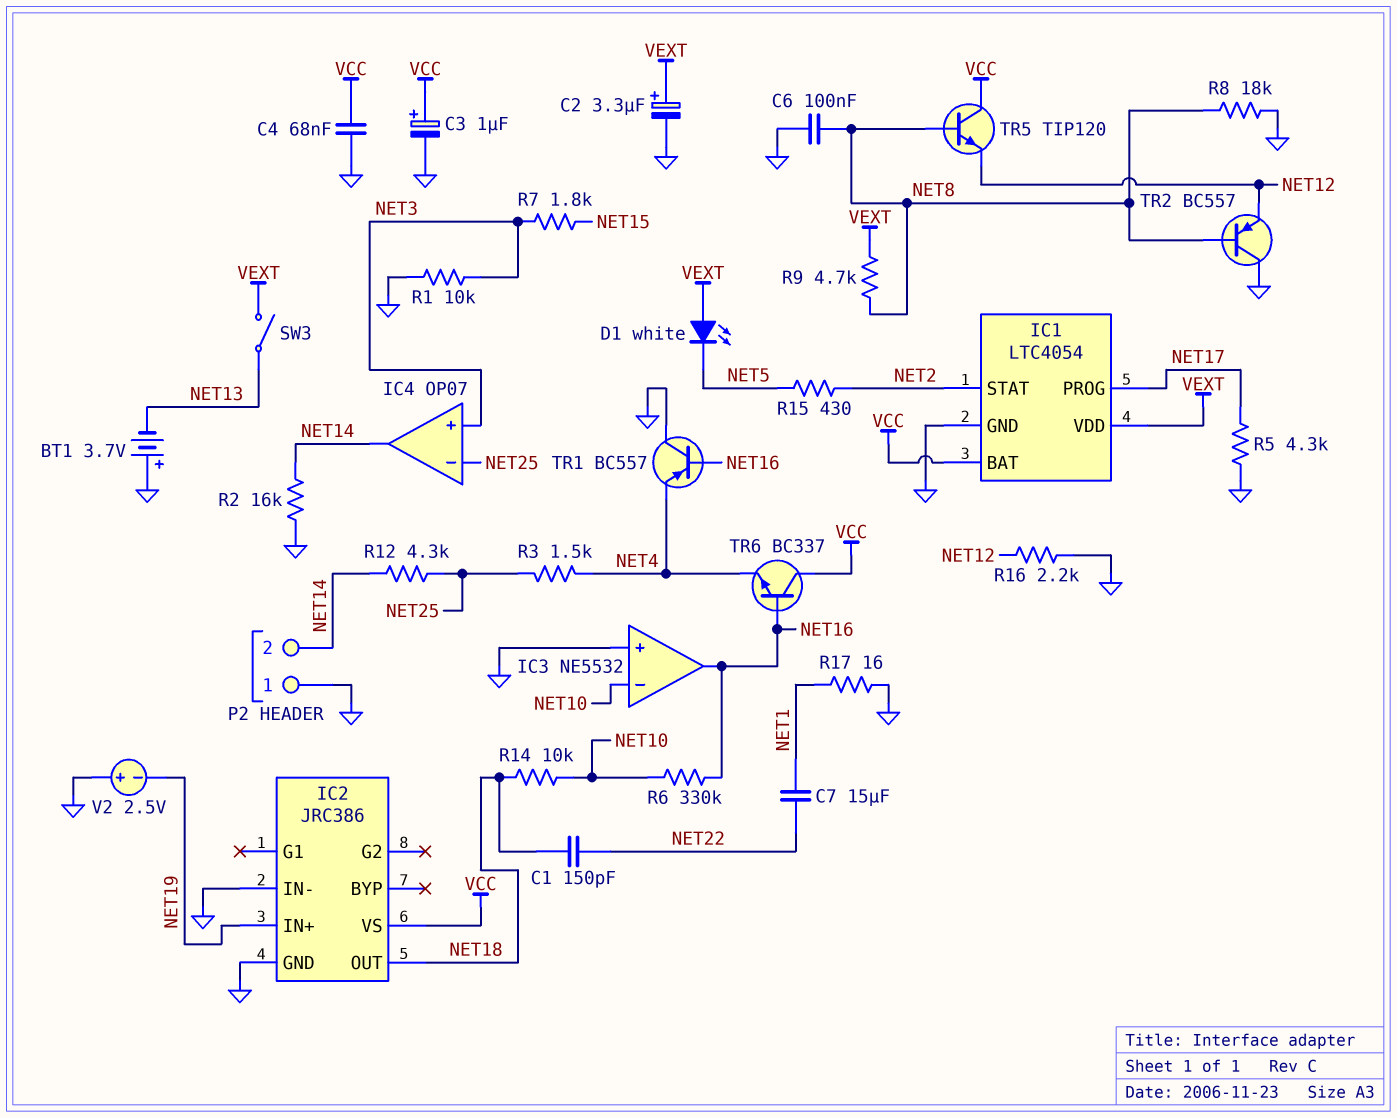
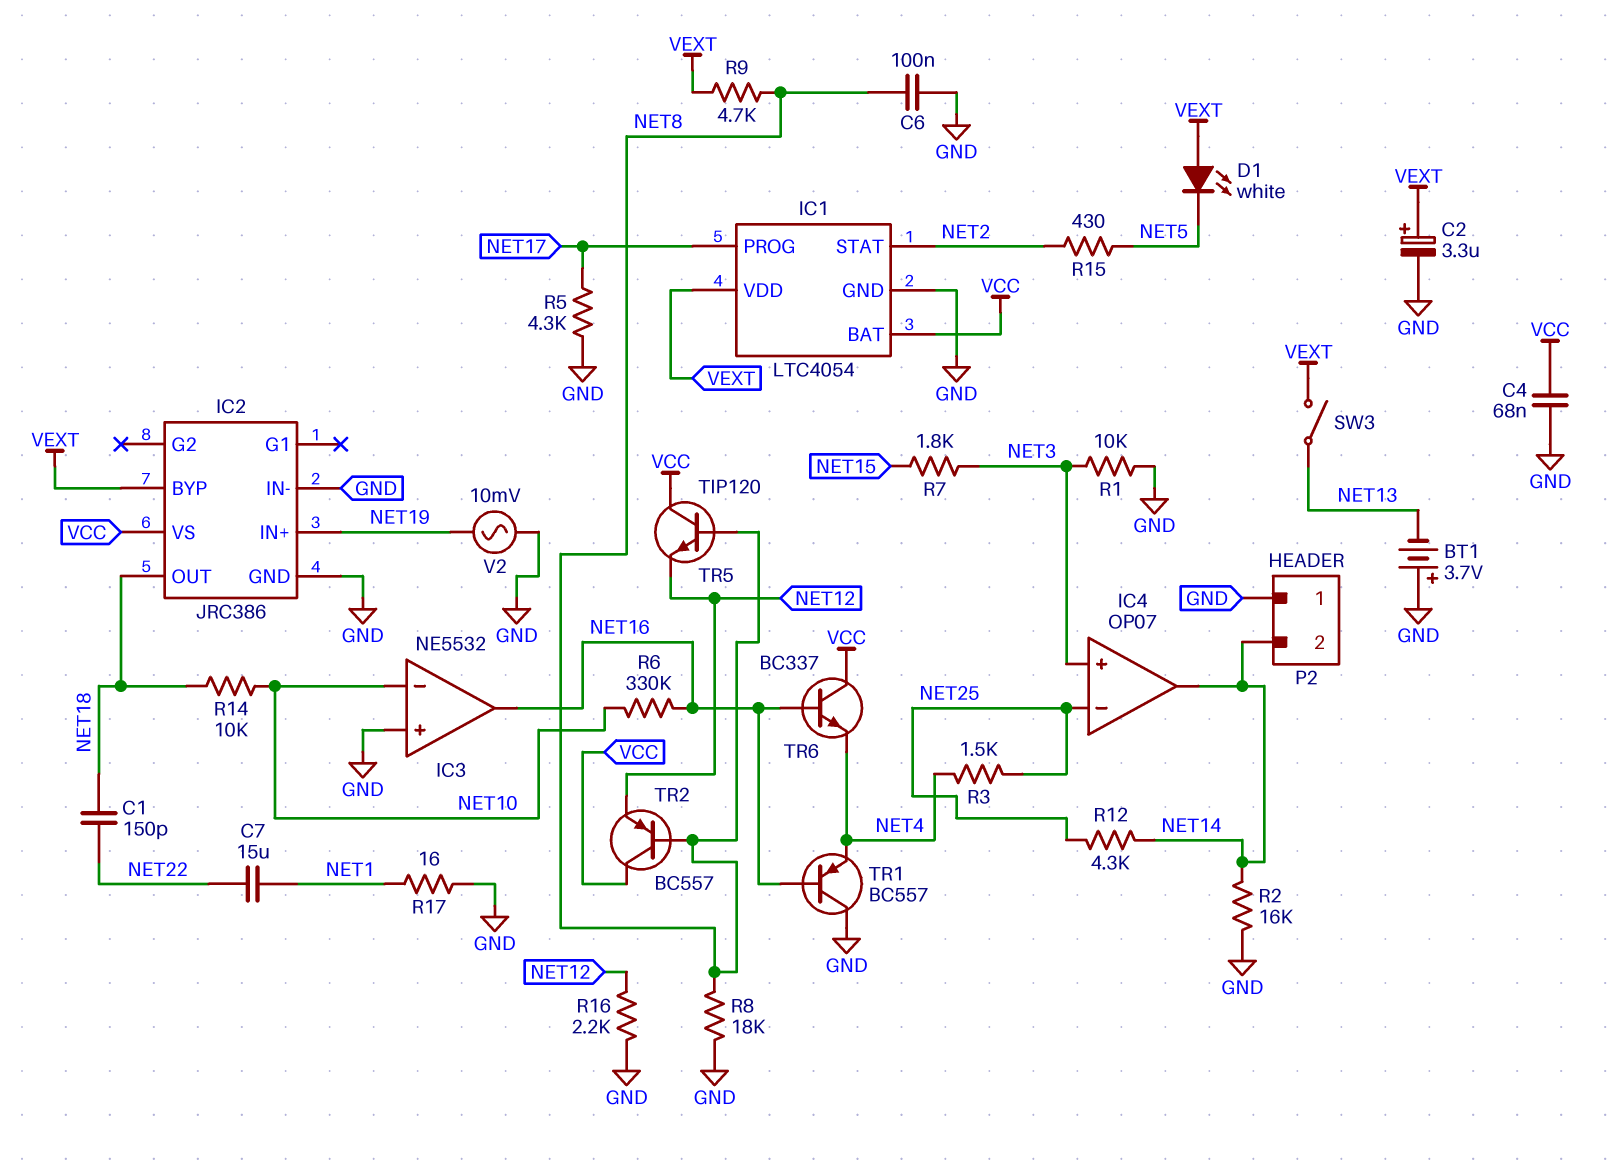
C3: 1uF (plus VCC, minus GND) -> none
IC2 pin BYP: none -> VEXT
TR2: PNP BC557 (B NET8, C GND, E NET12) -> PNP BC557 (B NET8, C VCC, E NET12)
V2: 2.5V (plus GND, minus NET19) -> AC 10mV (GND, NET19)

